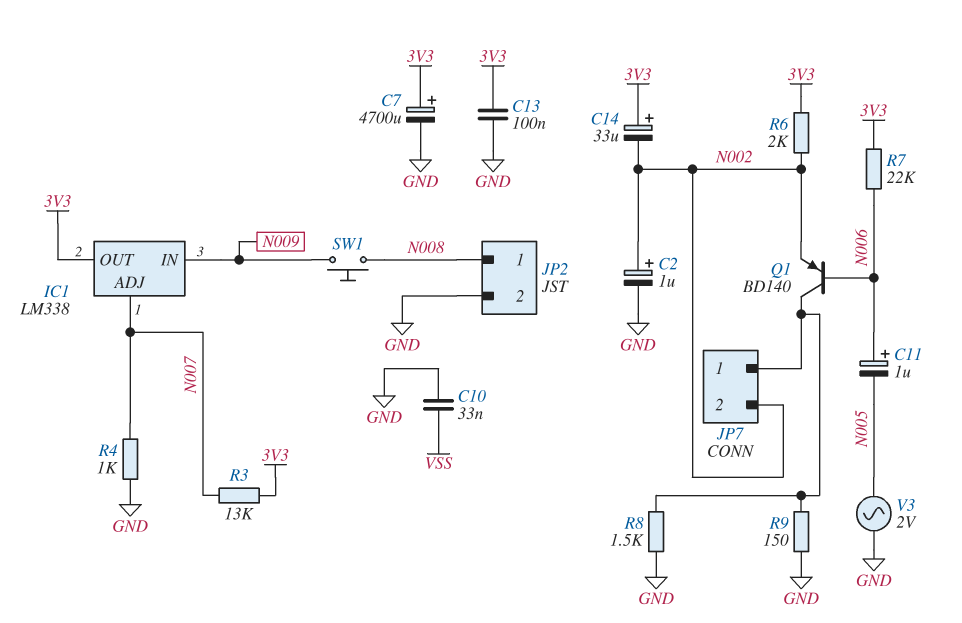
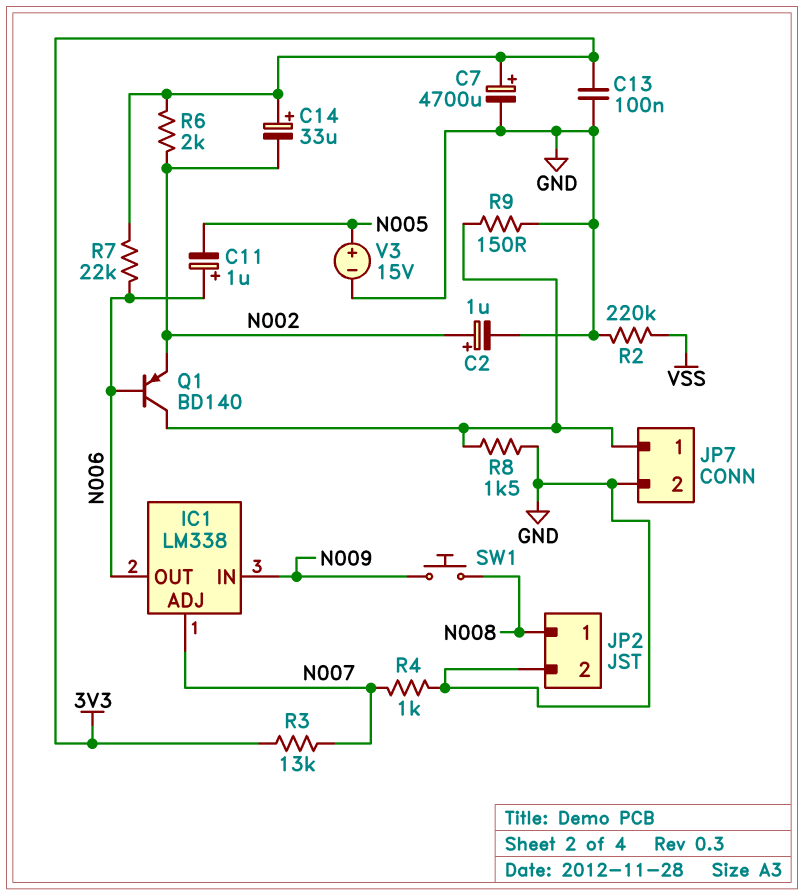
C10: 33nF (GND, VSS) -> none
IC1 pin OUT: 3V3 -> N006
JP7 pin 2: N002 -> GND
R2: none -> 220k (GND, VSS)
V3: AC 2V (GND, N005) -> 15V (plus N005, minus GND)

